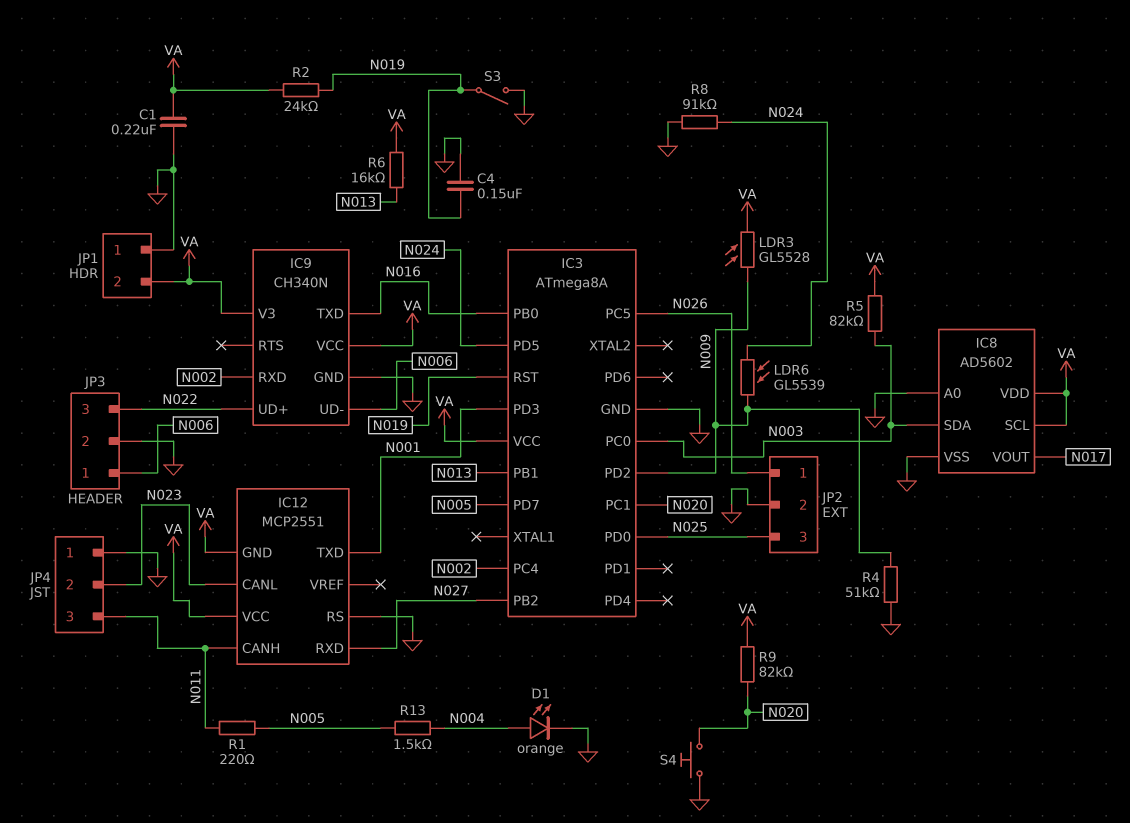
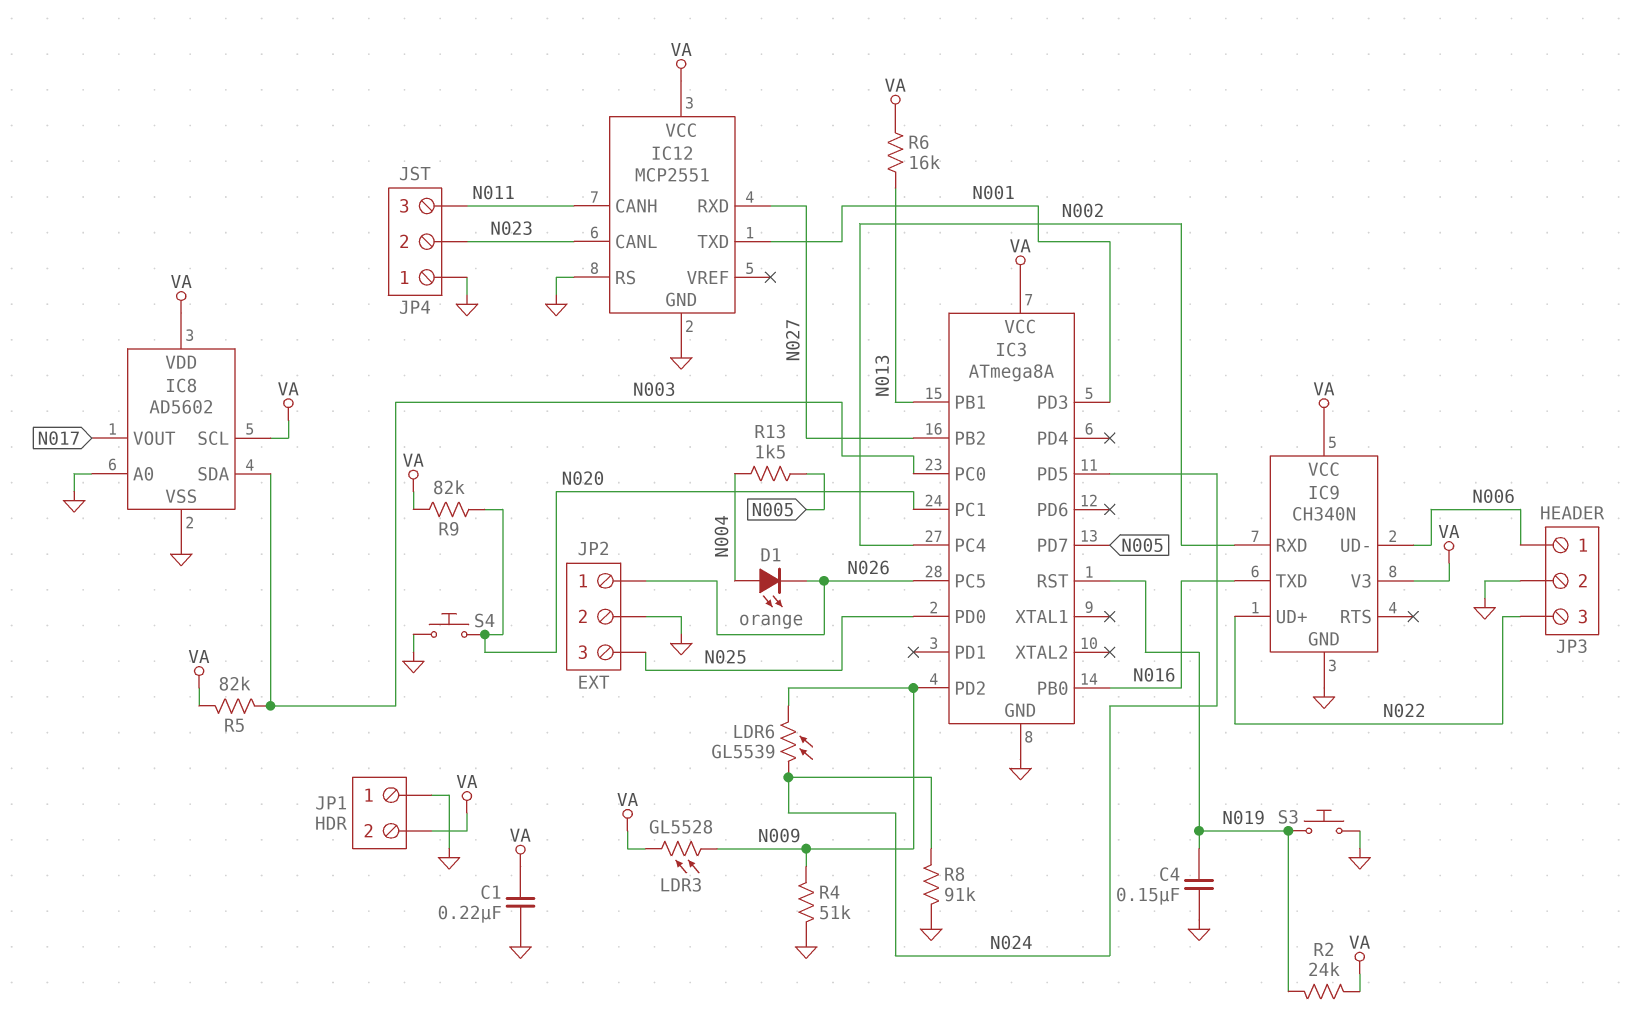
D1: LED orange (A N004, K GND) -> LED orange (A N004, K N026)
IC12 pin GND: VA -> GND
R1: 220 (N005, N011) -> none
S3: switch (GND, N019) -> button (GND, N019)

